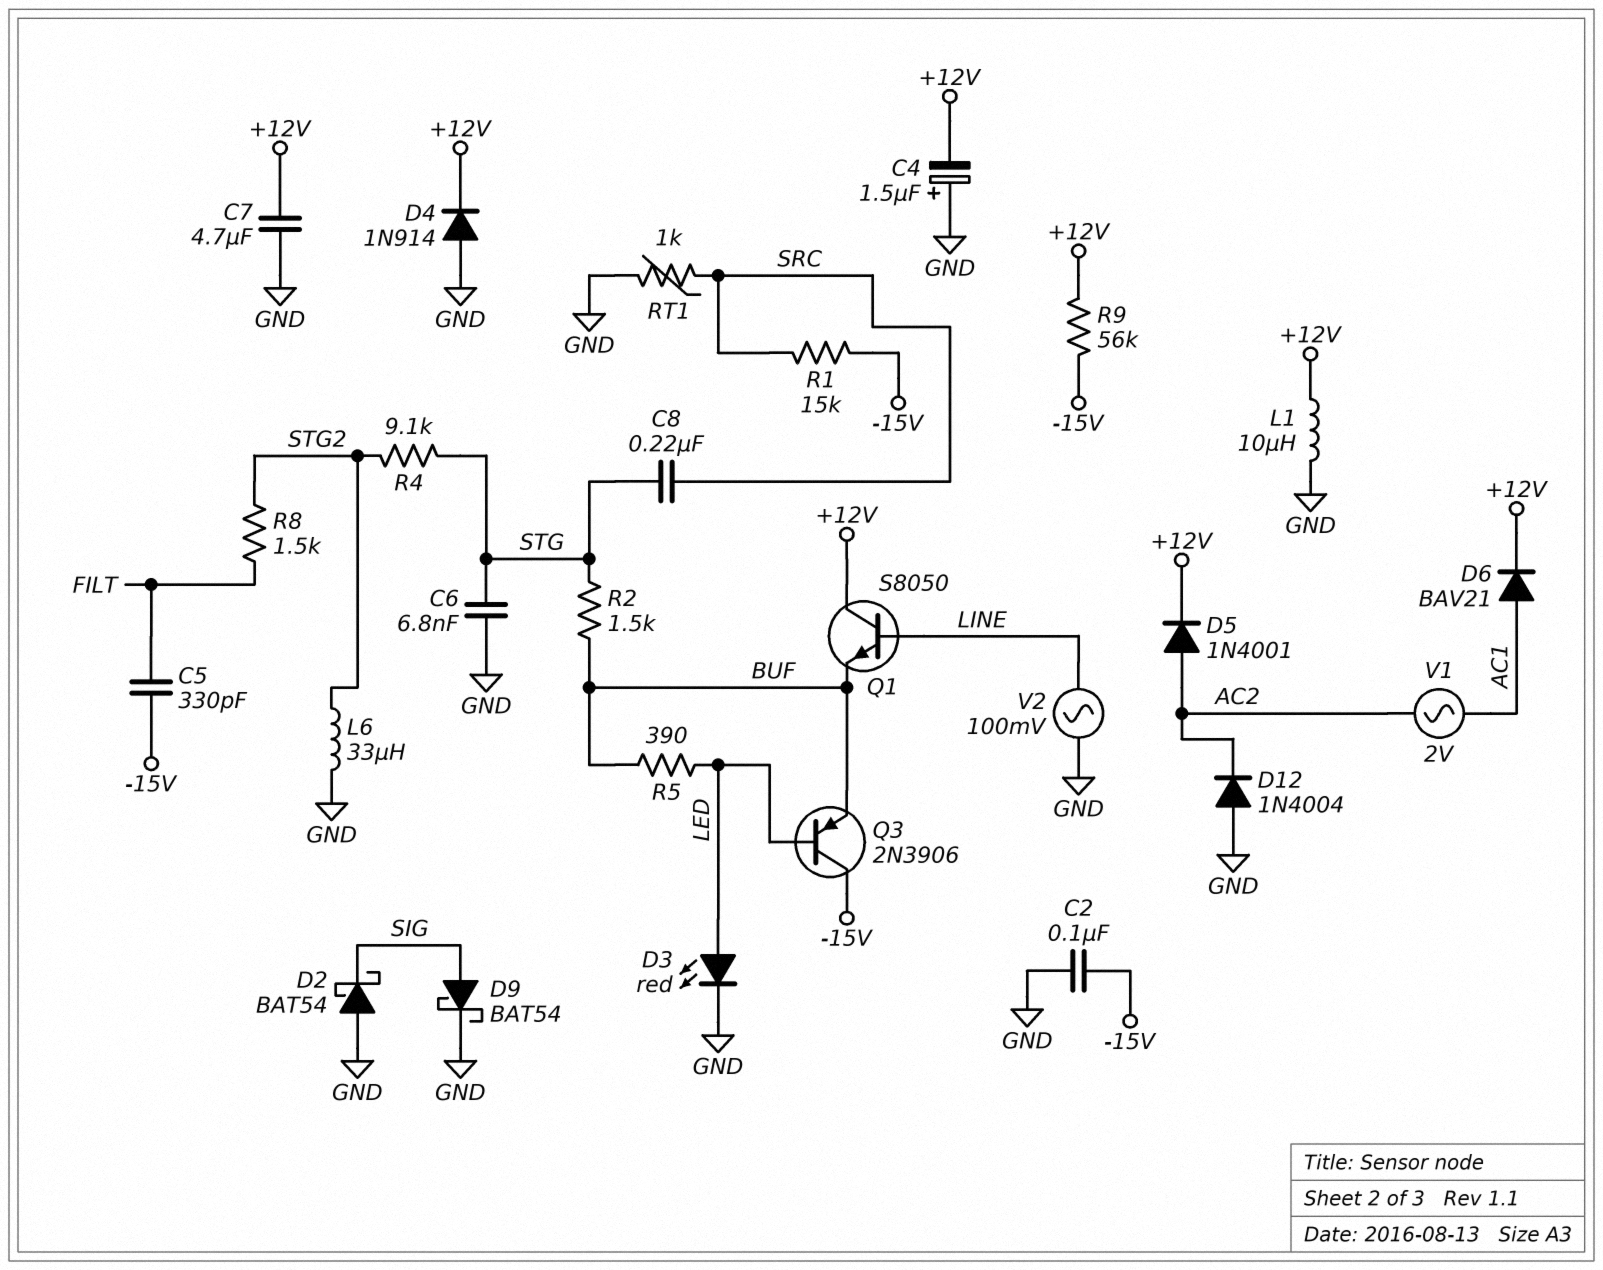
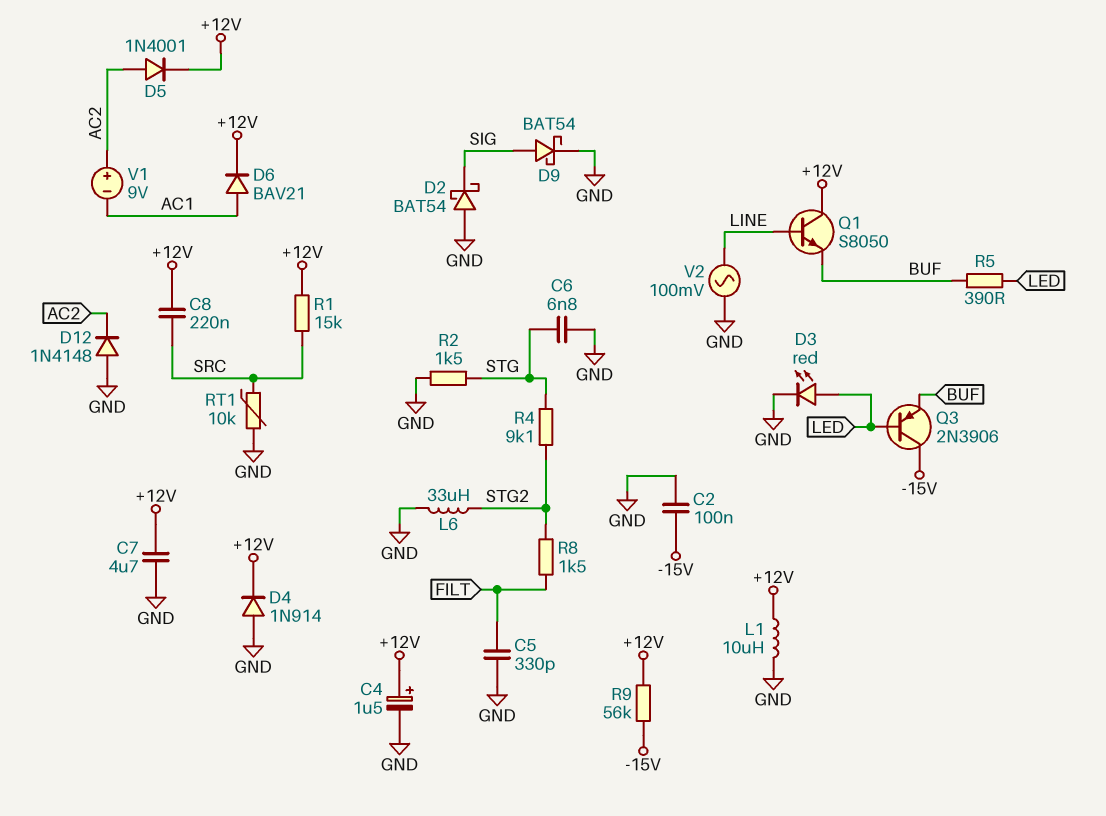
C4: 1.5uF (plus GND, minus +12V) -> 1.5uF (plus +12V, minus GND)
C5: 330pF (-15V, FILT) -> 330pF (FILT, GND)
C8: 220nF (SRC, STG) -> 220nF (+12V, SRC)
D12: diode 1N4004 (A GND, K AC2) -> diode 1N4148 (A GND, K AC2)
R1: 15k (-15V, SRC) -> 15k (+12V, SRC)
R2: 1.5k (BUF, STG) -> 1.5k (GND, STG)
RT1: 1k (GND, SRC) -> 10k (GND, SRC)
V1: AC 2V (AC1, AC2) -> 9V (plus AC2, minus AC1)

